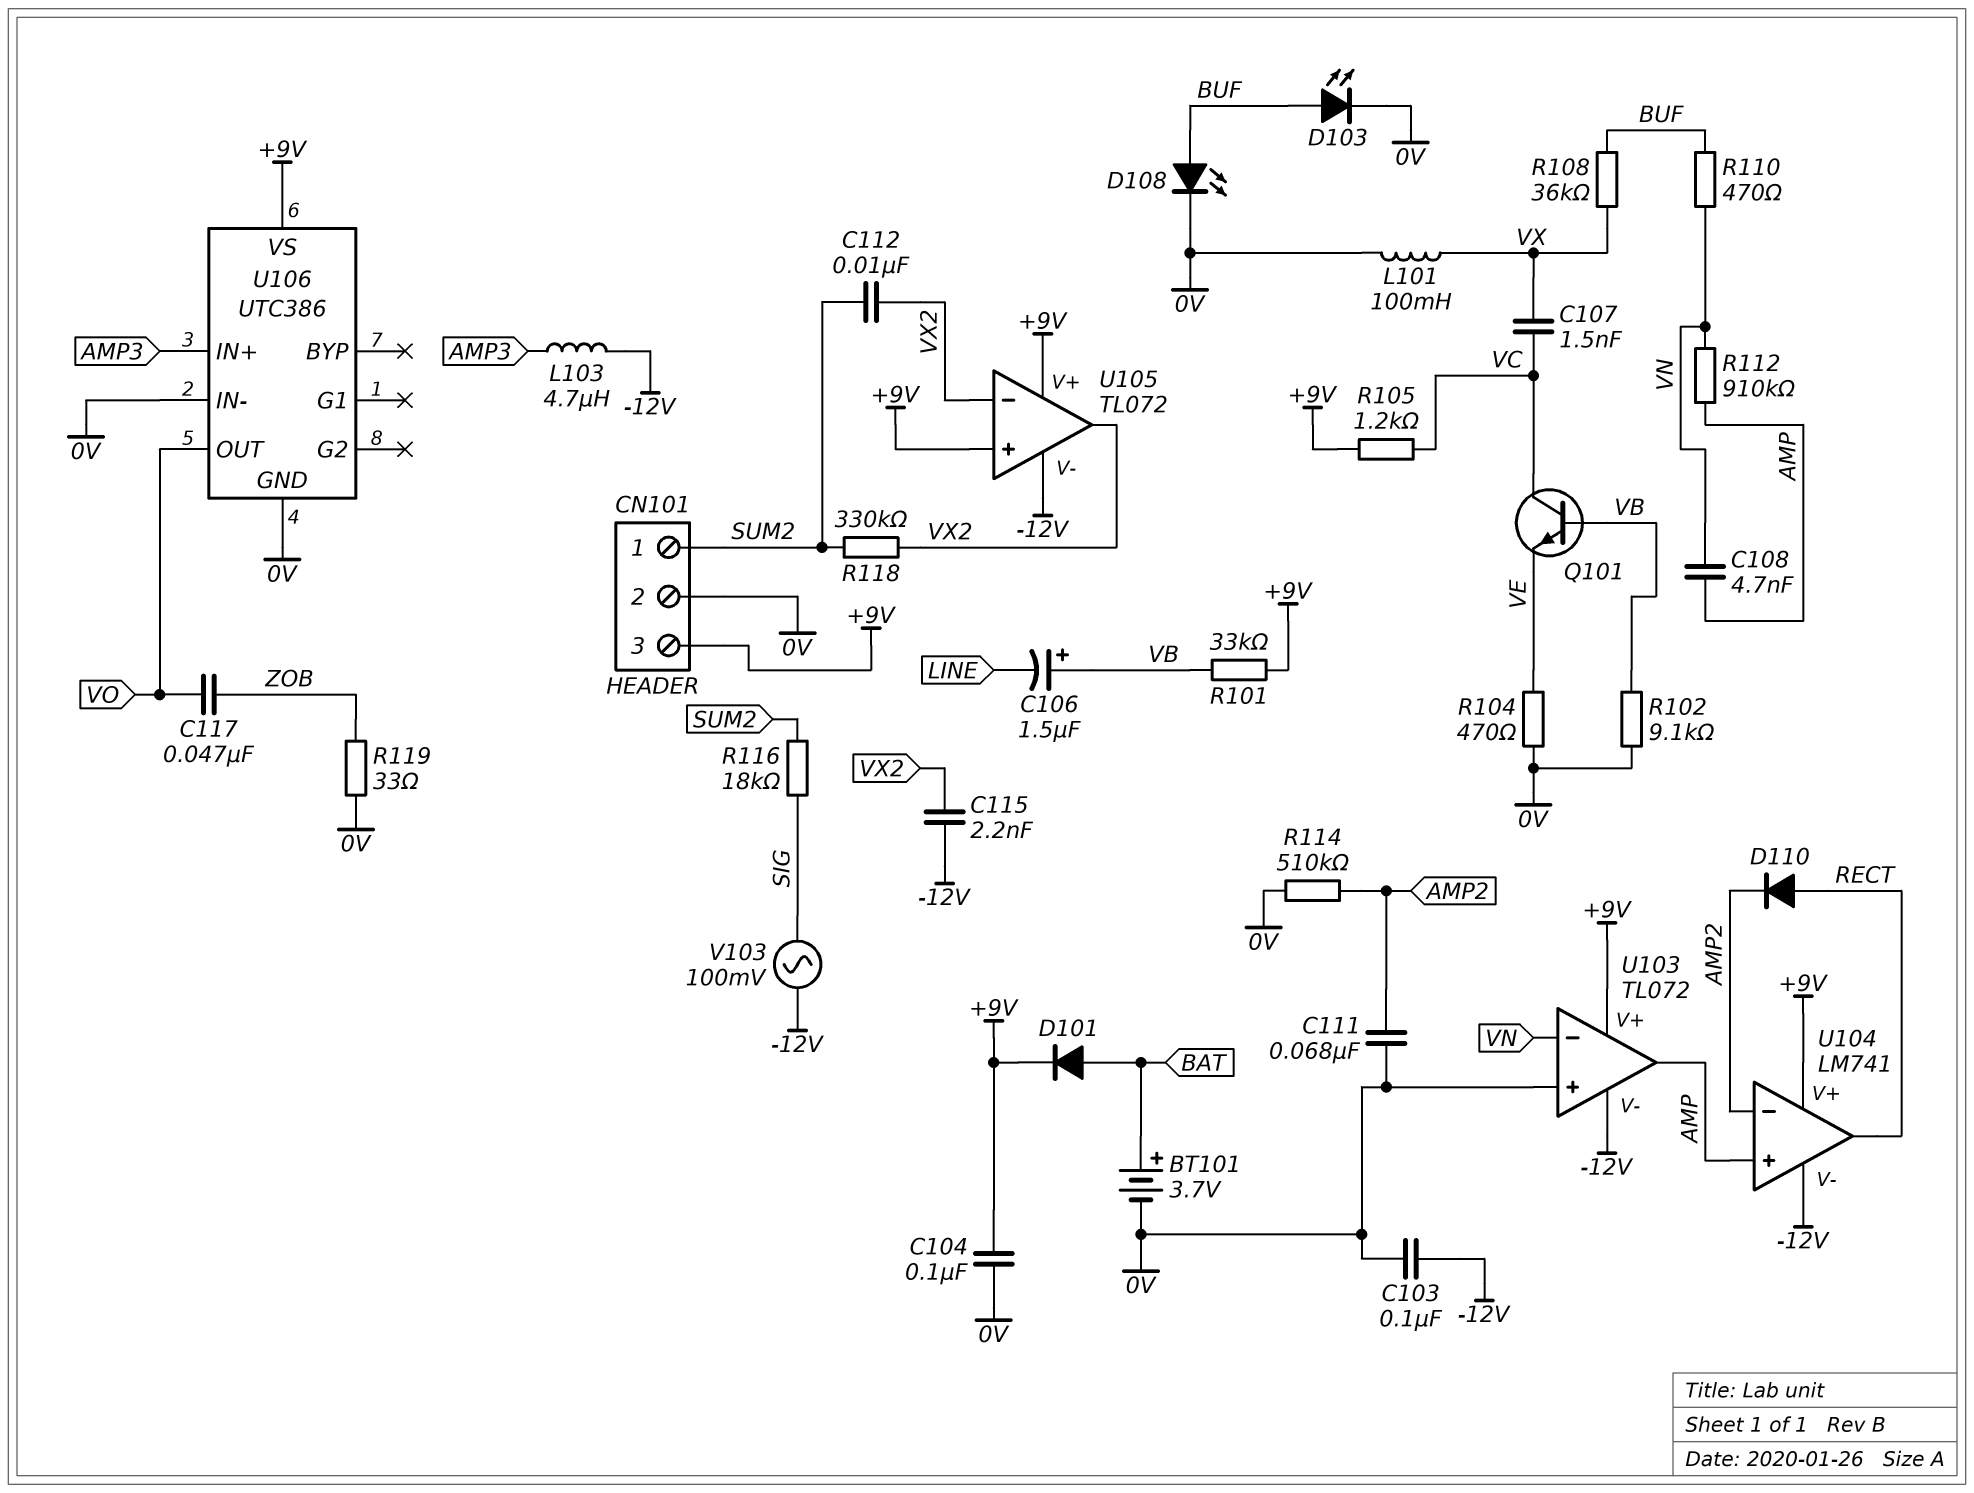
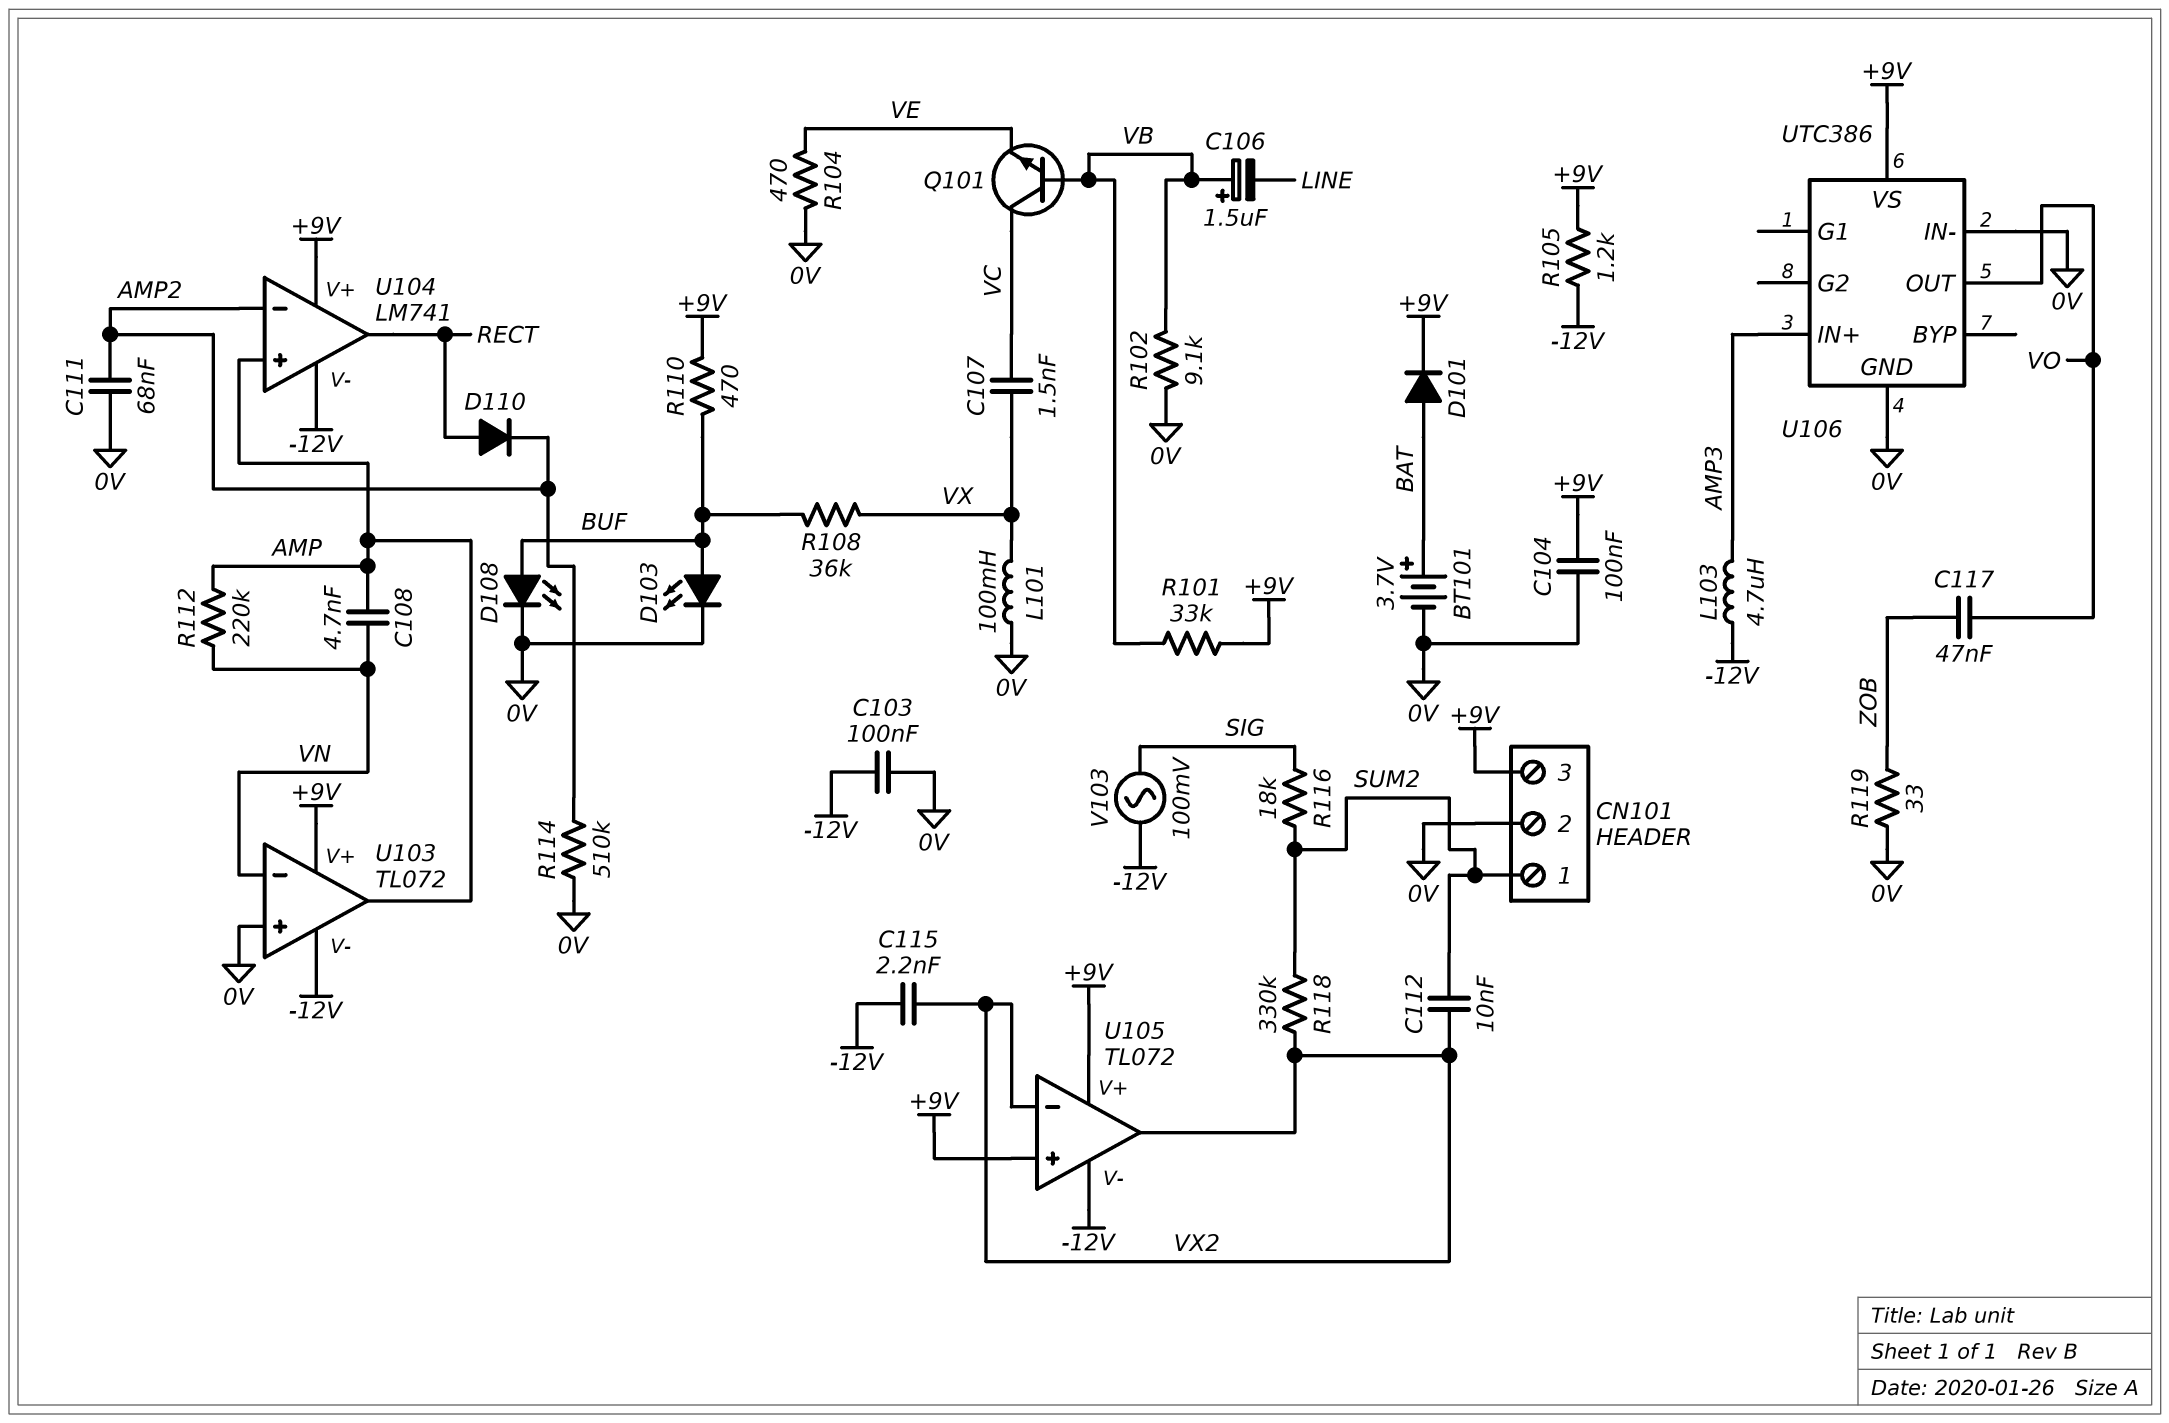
R105: 1.2k (+9V, VC) -> 1.2k (+9V, -12V)
R110: 470 (BUF, VN) -> 470 (+9V, BUF)
R112: 910k (AMP, VN) -> 220k (AMP, VN)

